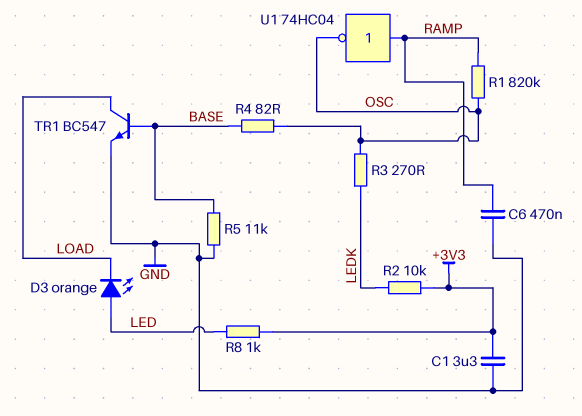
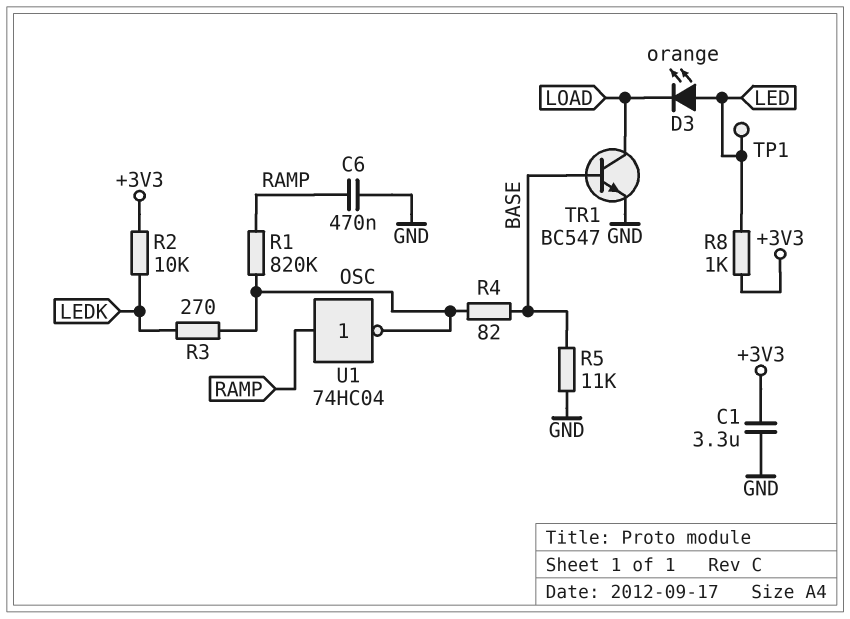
TP1: none -> test point (LED)

